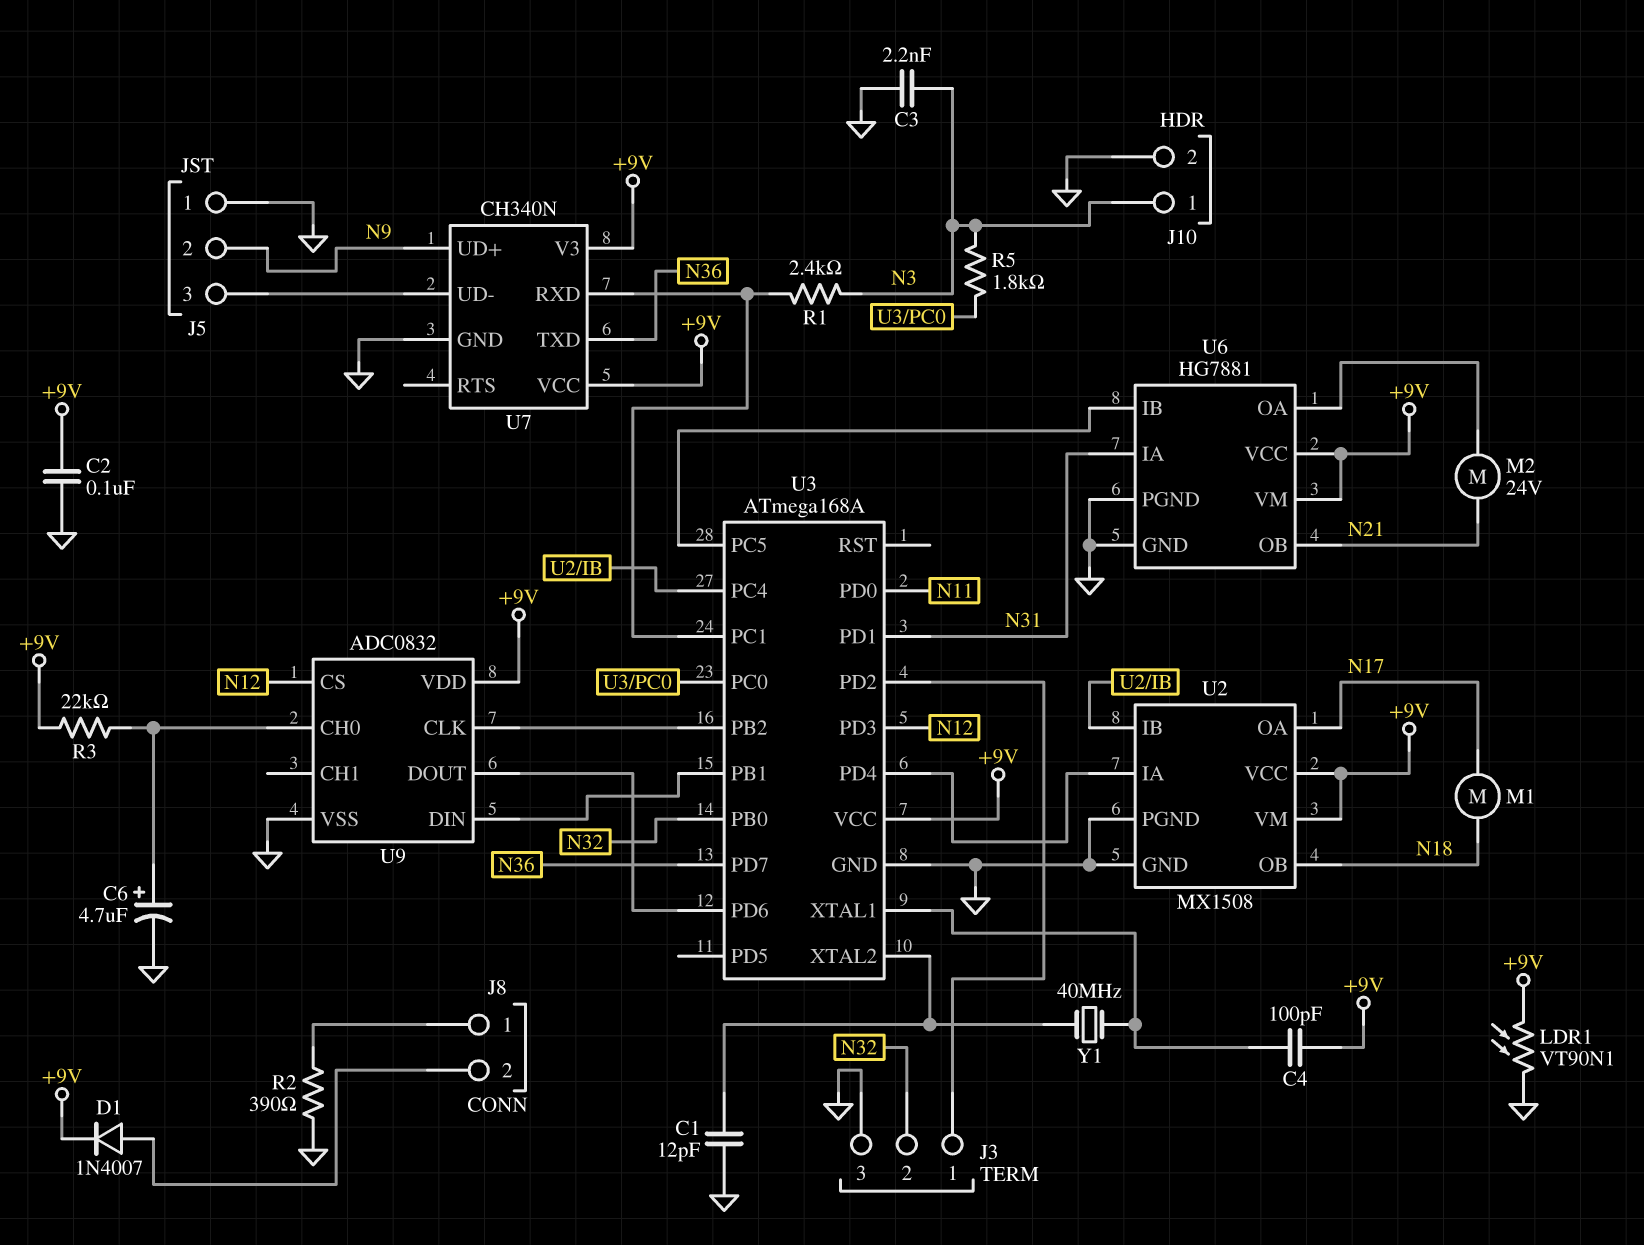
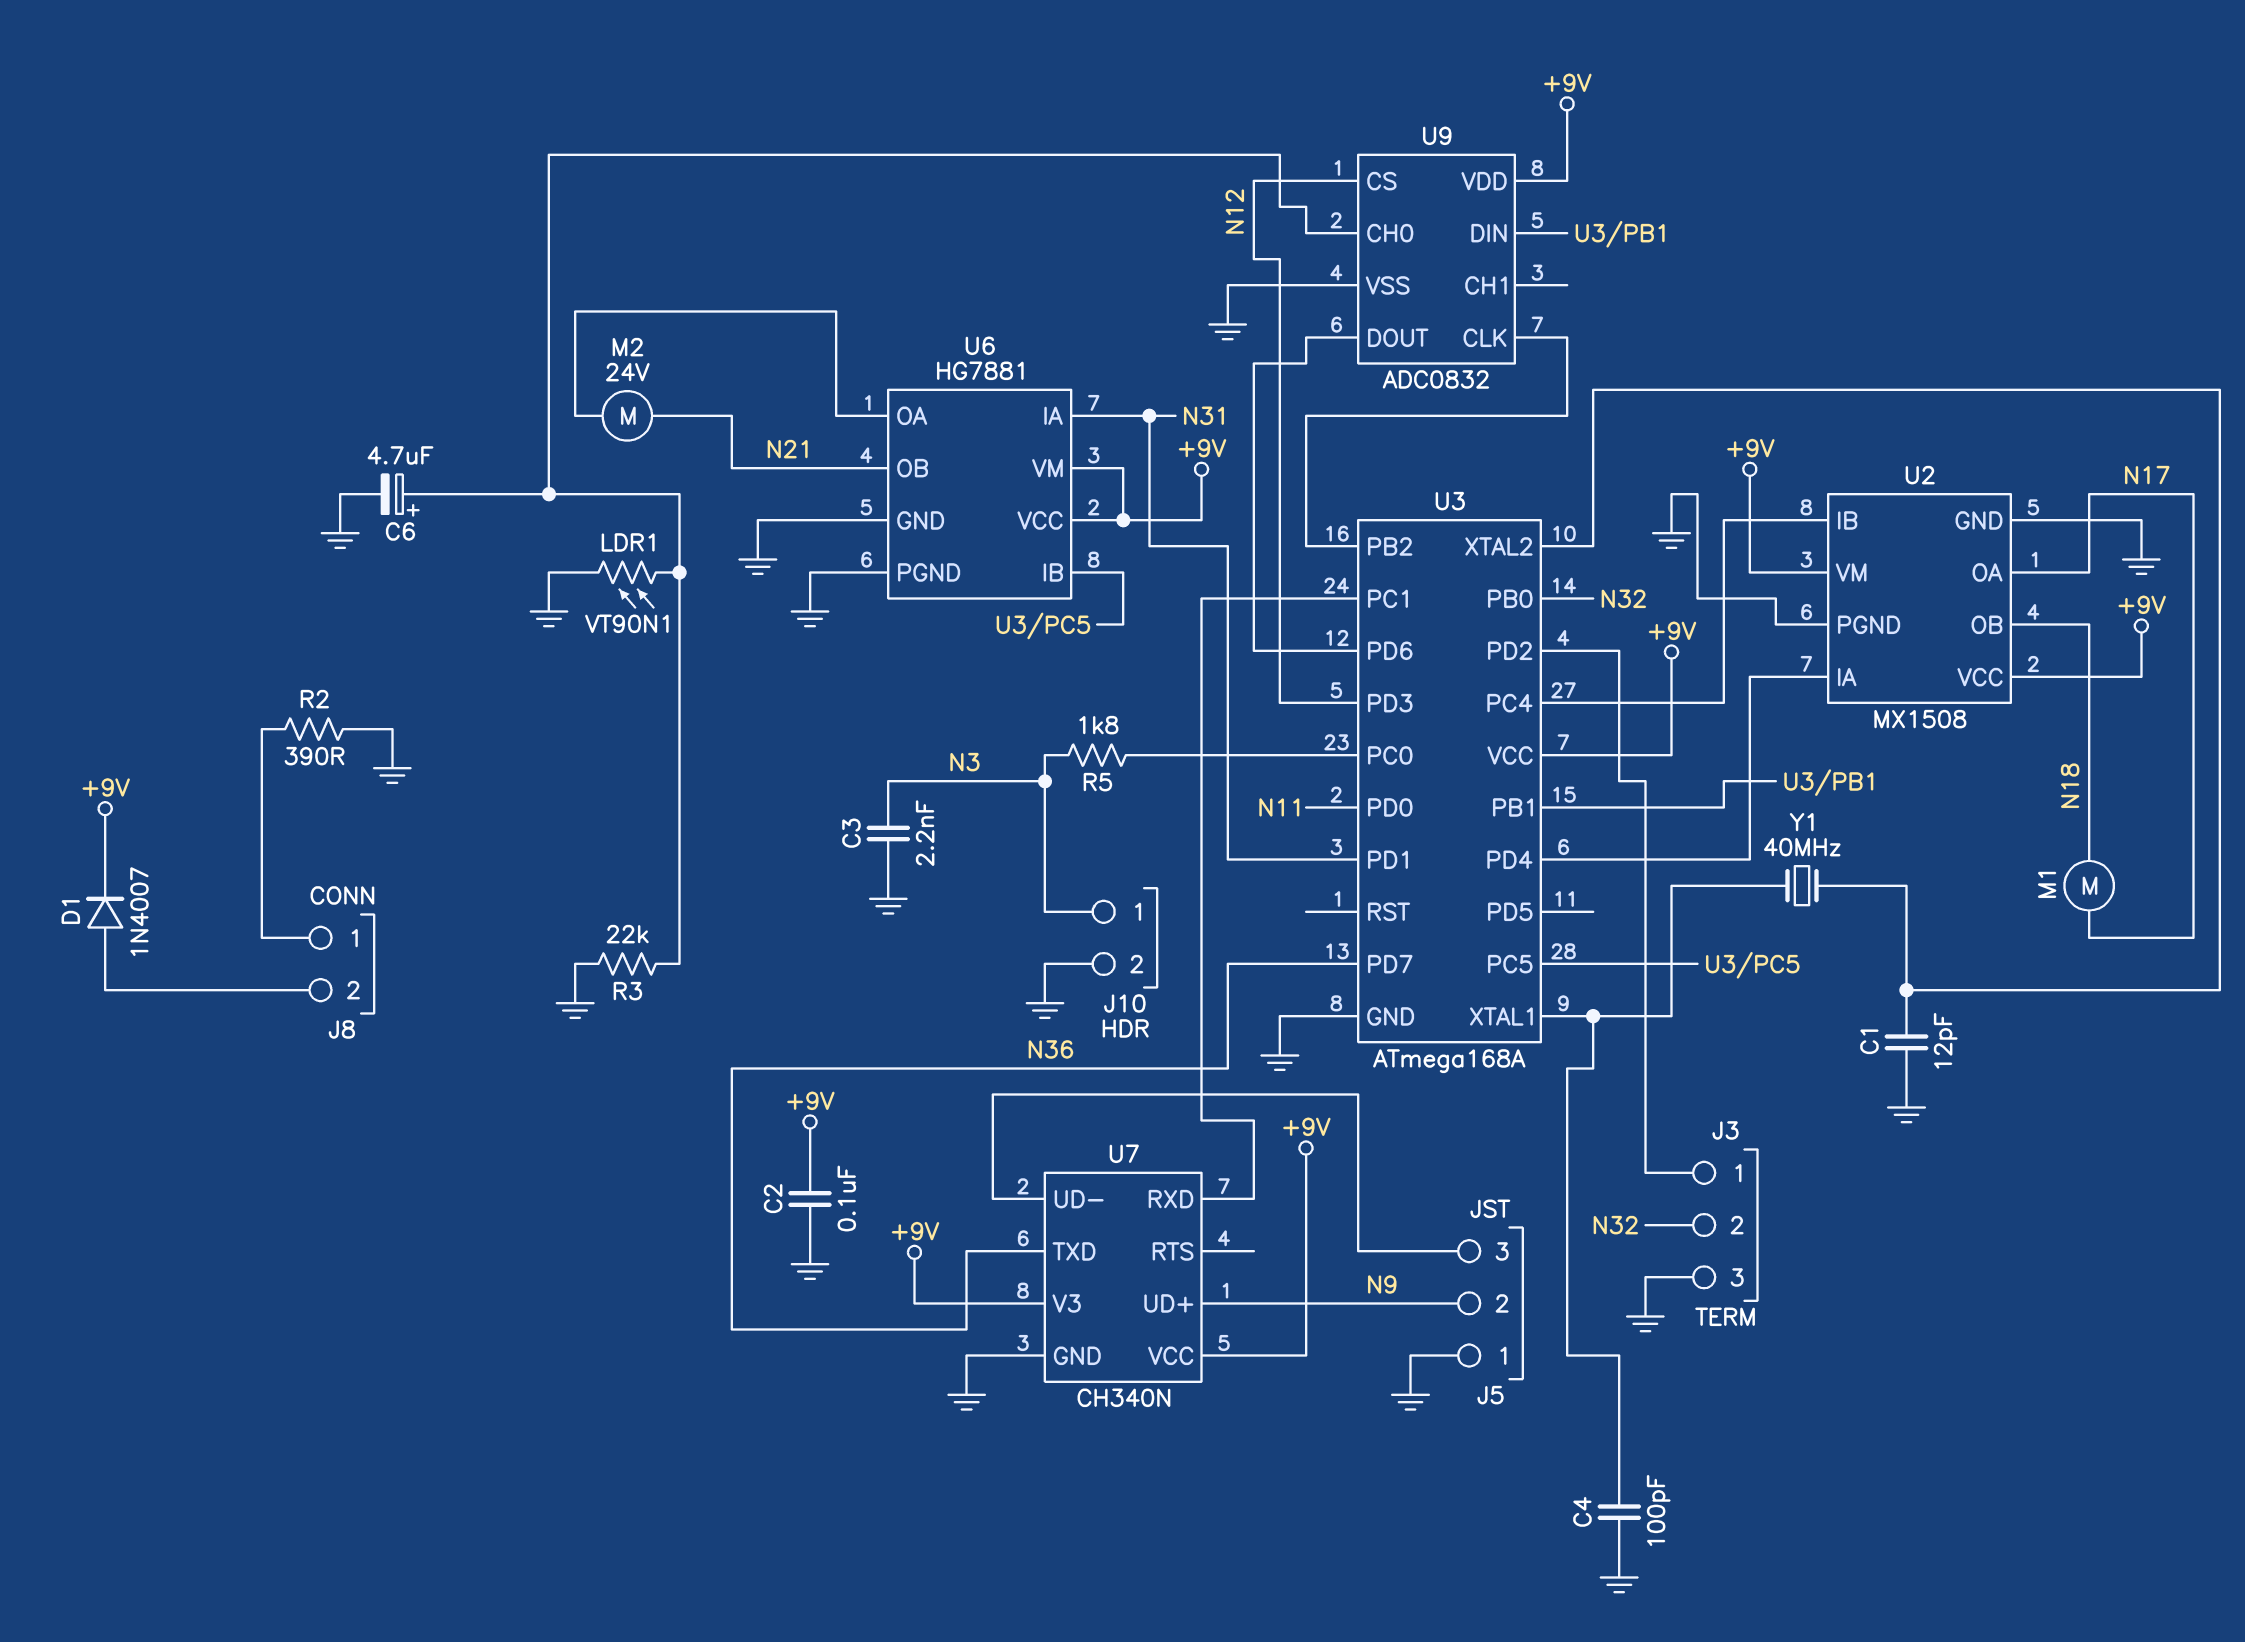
C4: 100pF (+9V, U3/XTAL1) -> 100pF (GND, U3/XTAL1)
LDR1: VT90N1 (+9V, GND) -> VT90N1 (GND, U9/CH0)
R1: 2.4k (N3, U3/PC1) -> none
R3: 22k (+9V, U9/CH0) -> 22k (GND, U9/CH0)

